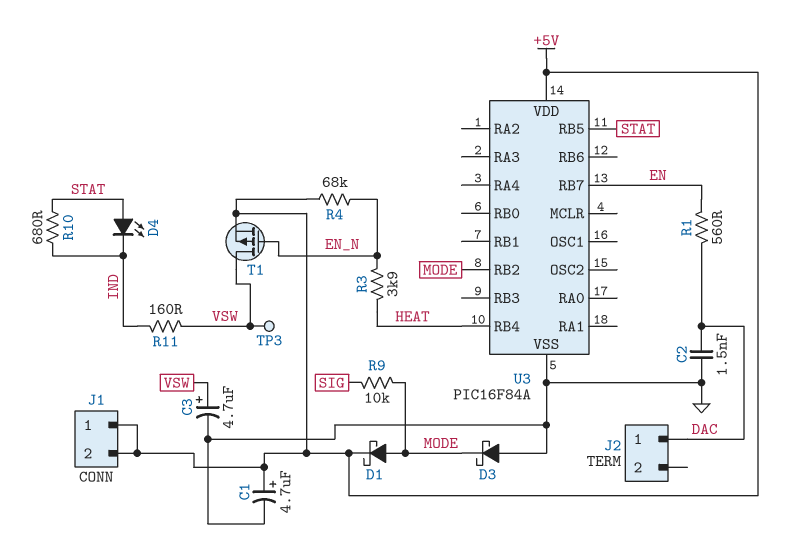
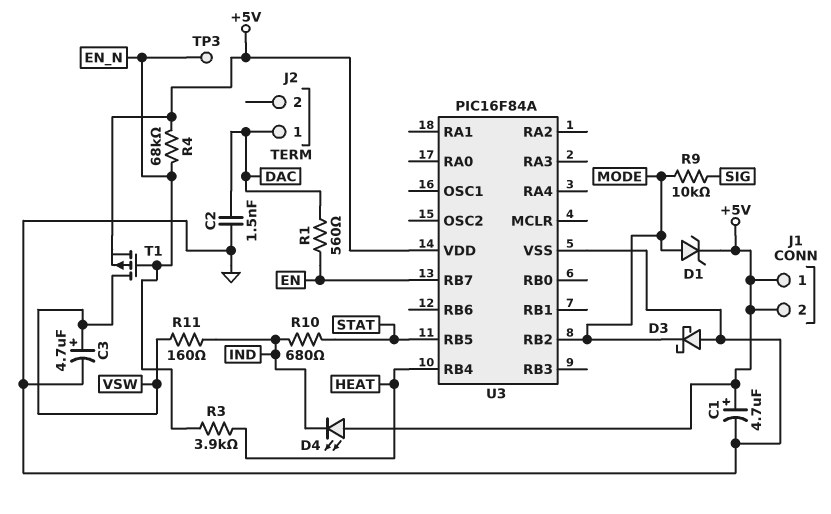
D1: schottky (A MODE, K +5V) -> zener (A MODE, K +5V)
D4: LED (A STAT, K IND) -> LED (A +5V, K IND)
TP3: test point (VSW) -> test point (EN_N)

